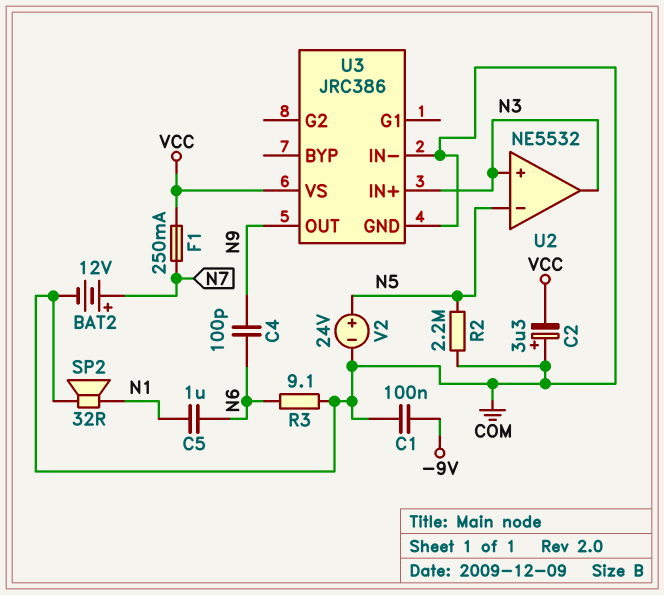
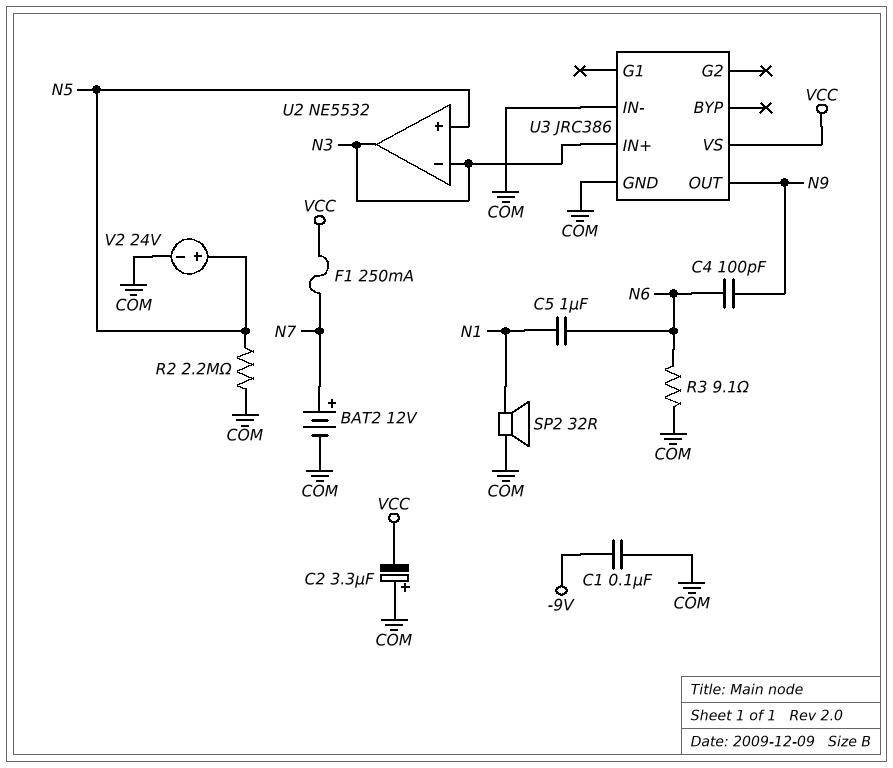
U2 pin in+: N3 -> N5
U2 pin in-: N5 -> N3

